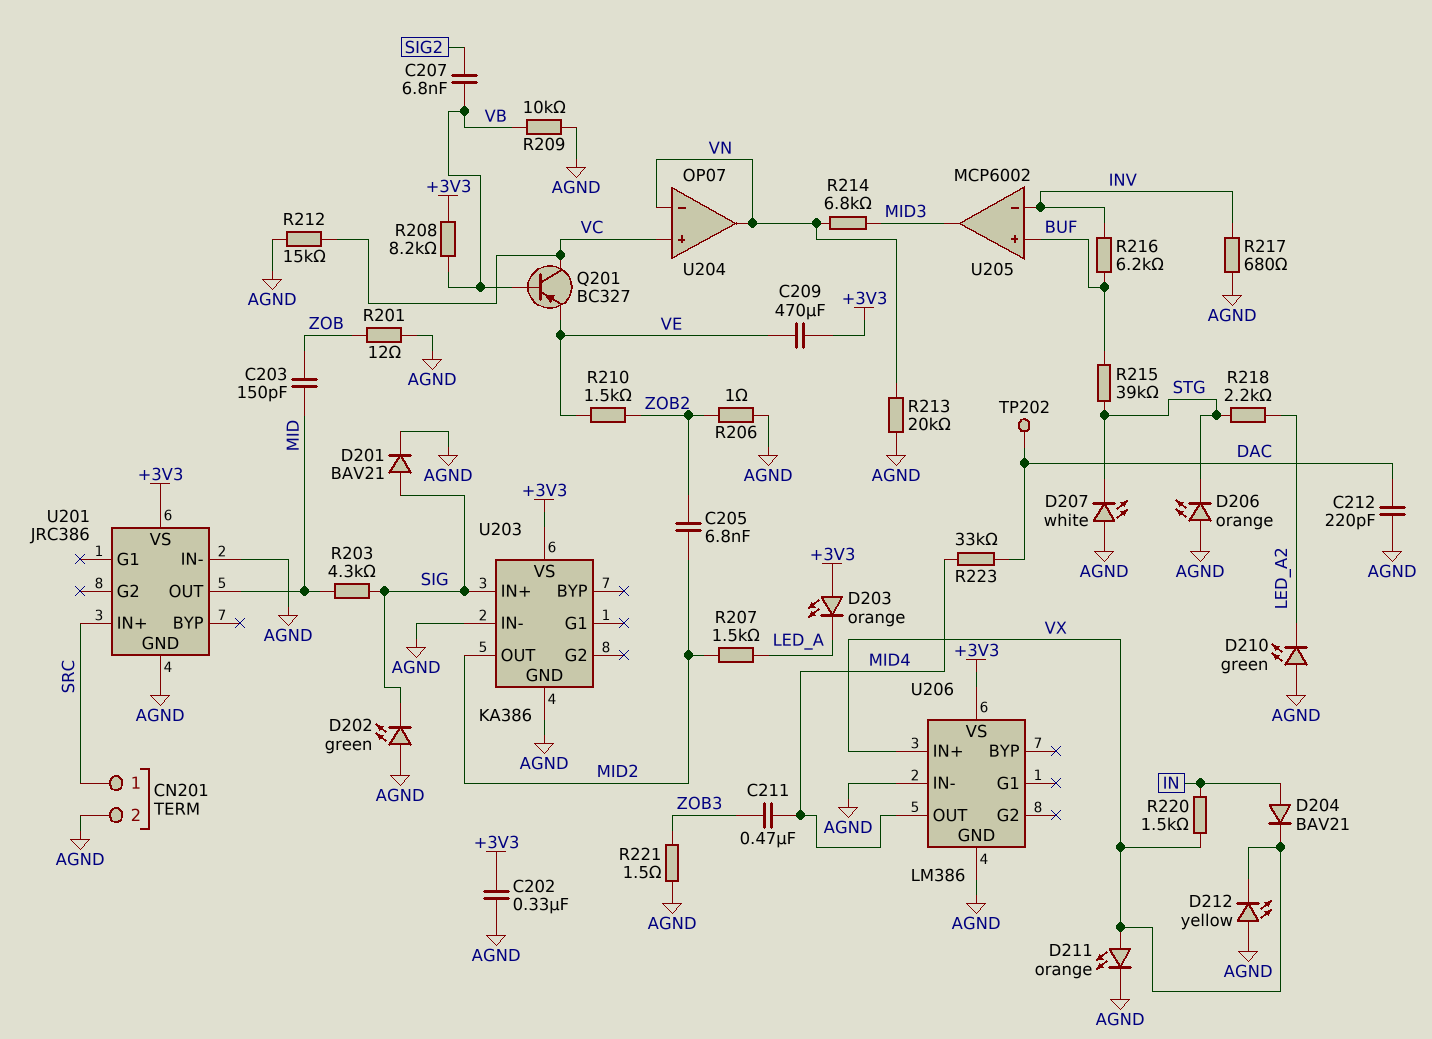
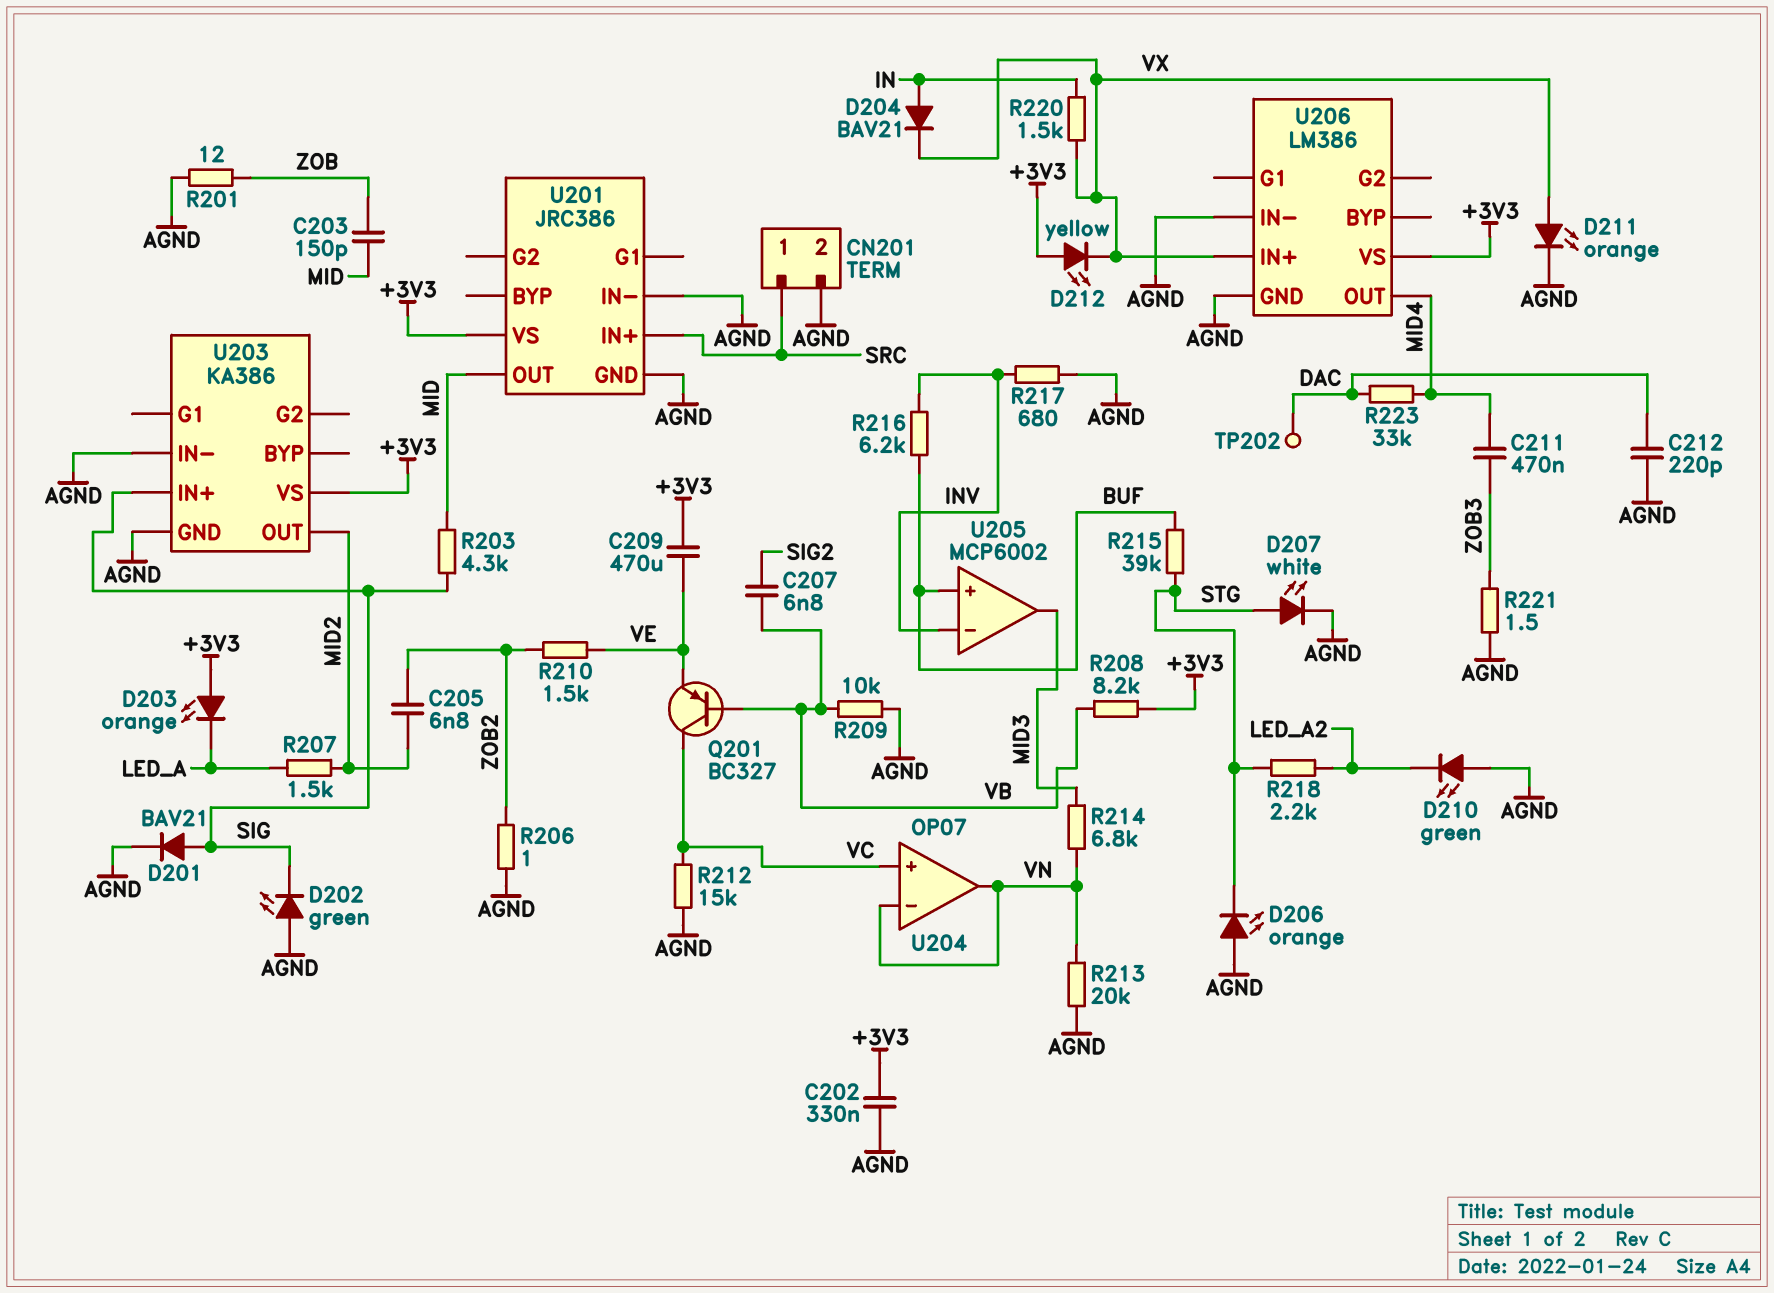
D207: LED white (A AGND, K STG) -> LED white (A STG, K AGND)
D212: LED yellow (A AGND, K VX) -> LED yellow (A +3V3, K VX)

